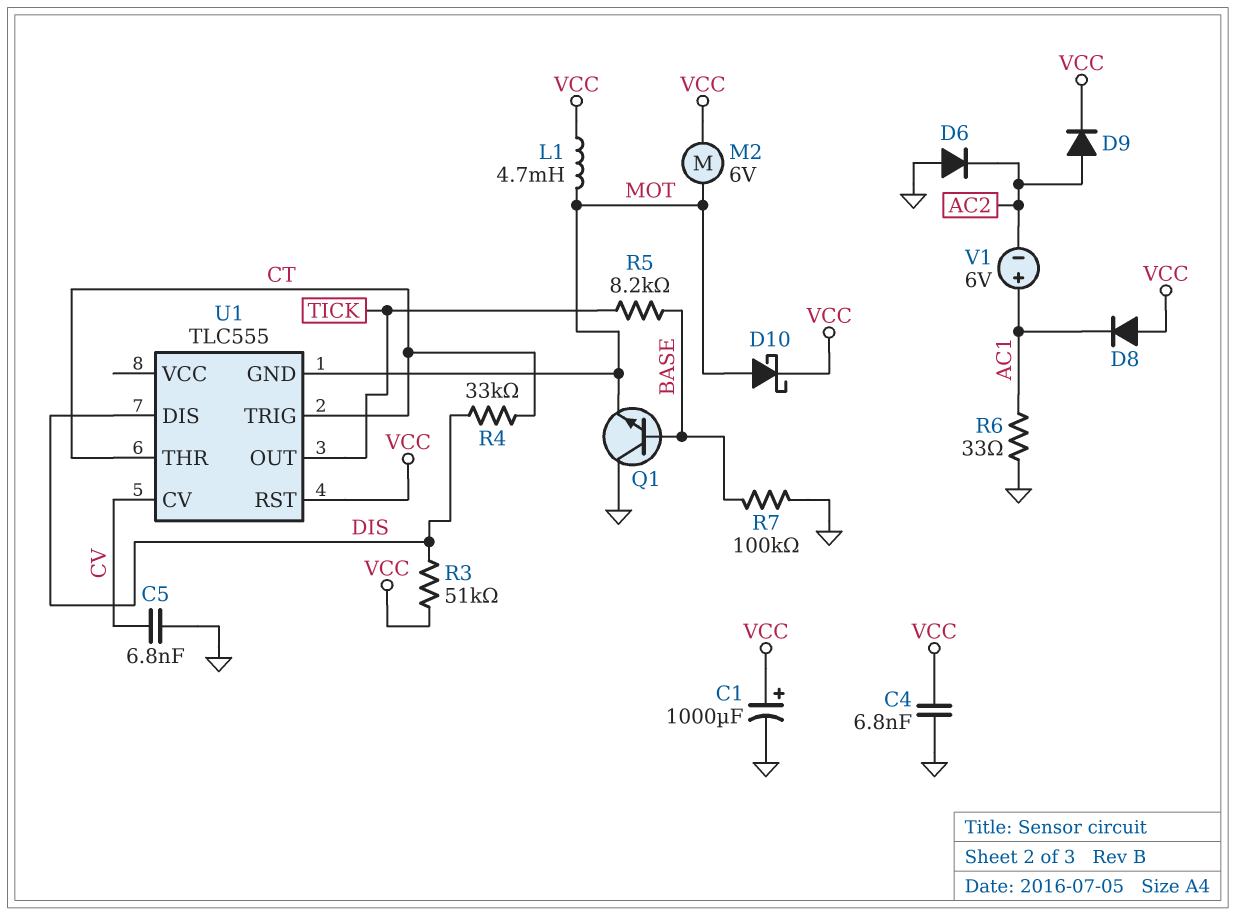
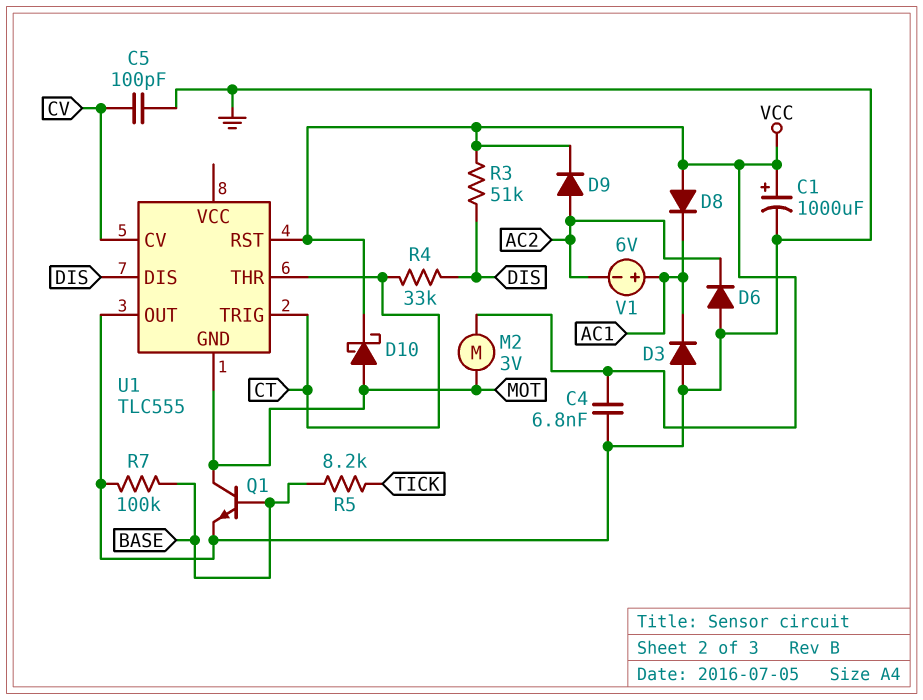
C5: 6.8nF (CV, GND) -> 100pF (CV, GND)
D3: none -> diode (A GND, K AC1)
L1: 4.7mH (MOT, VCC) -> none
M2: motor 6V (MOT, VCC) -> motor 3V (MOT, VCC)
Q1: NPN (B BASE, C GND, E MOT) -> NPN (B BASE, C MOT, E GND)
R6: 33 (AC1, GND) -> none
U1 pin OUT: TICK -> GND

